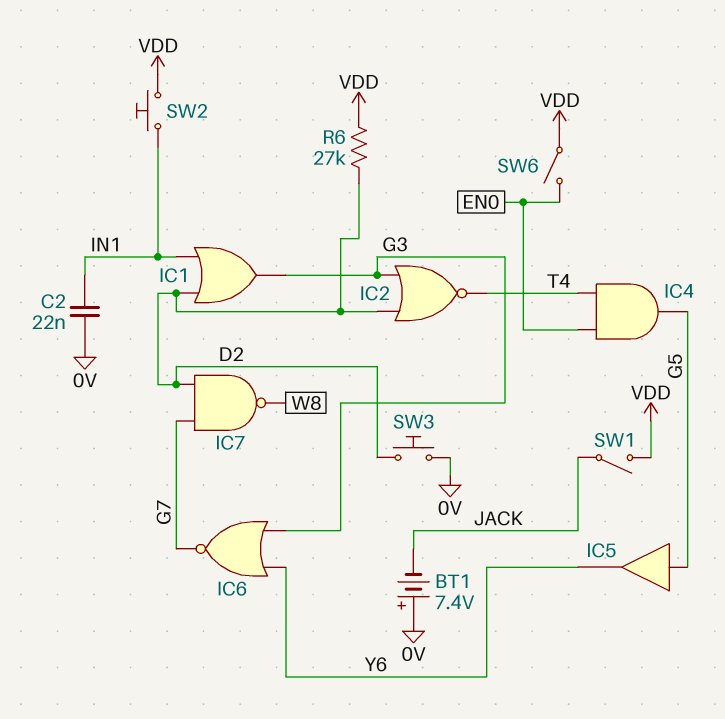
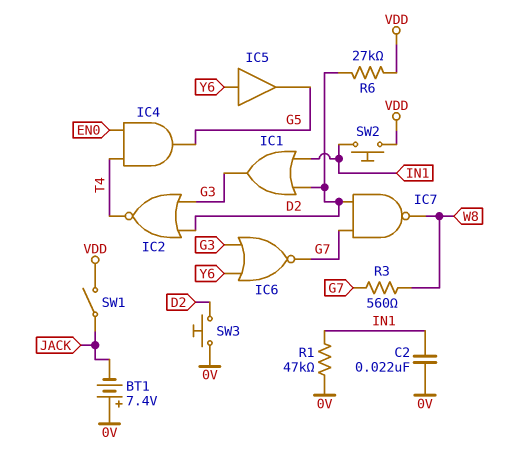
IC5: buffer (in G5, out Y6) -> buffer (in Y6, out G5)
R1: none -> 47k (0V, IN1)
R3: none -> 560 (G7, W8)
SW6: switch (EN0, VDD) -> none

